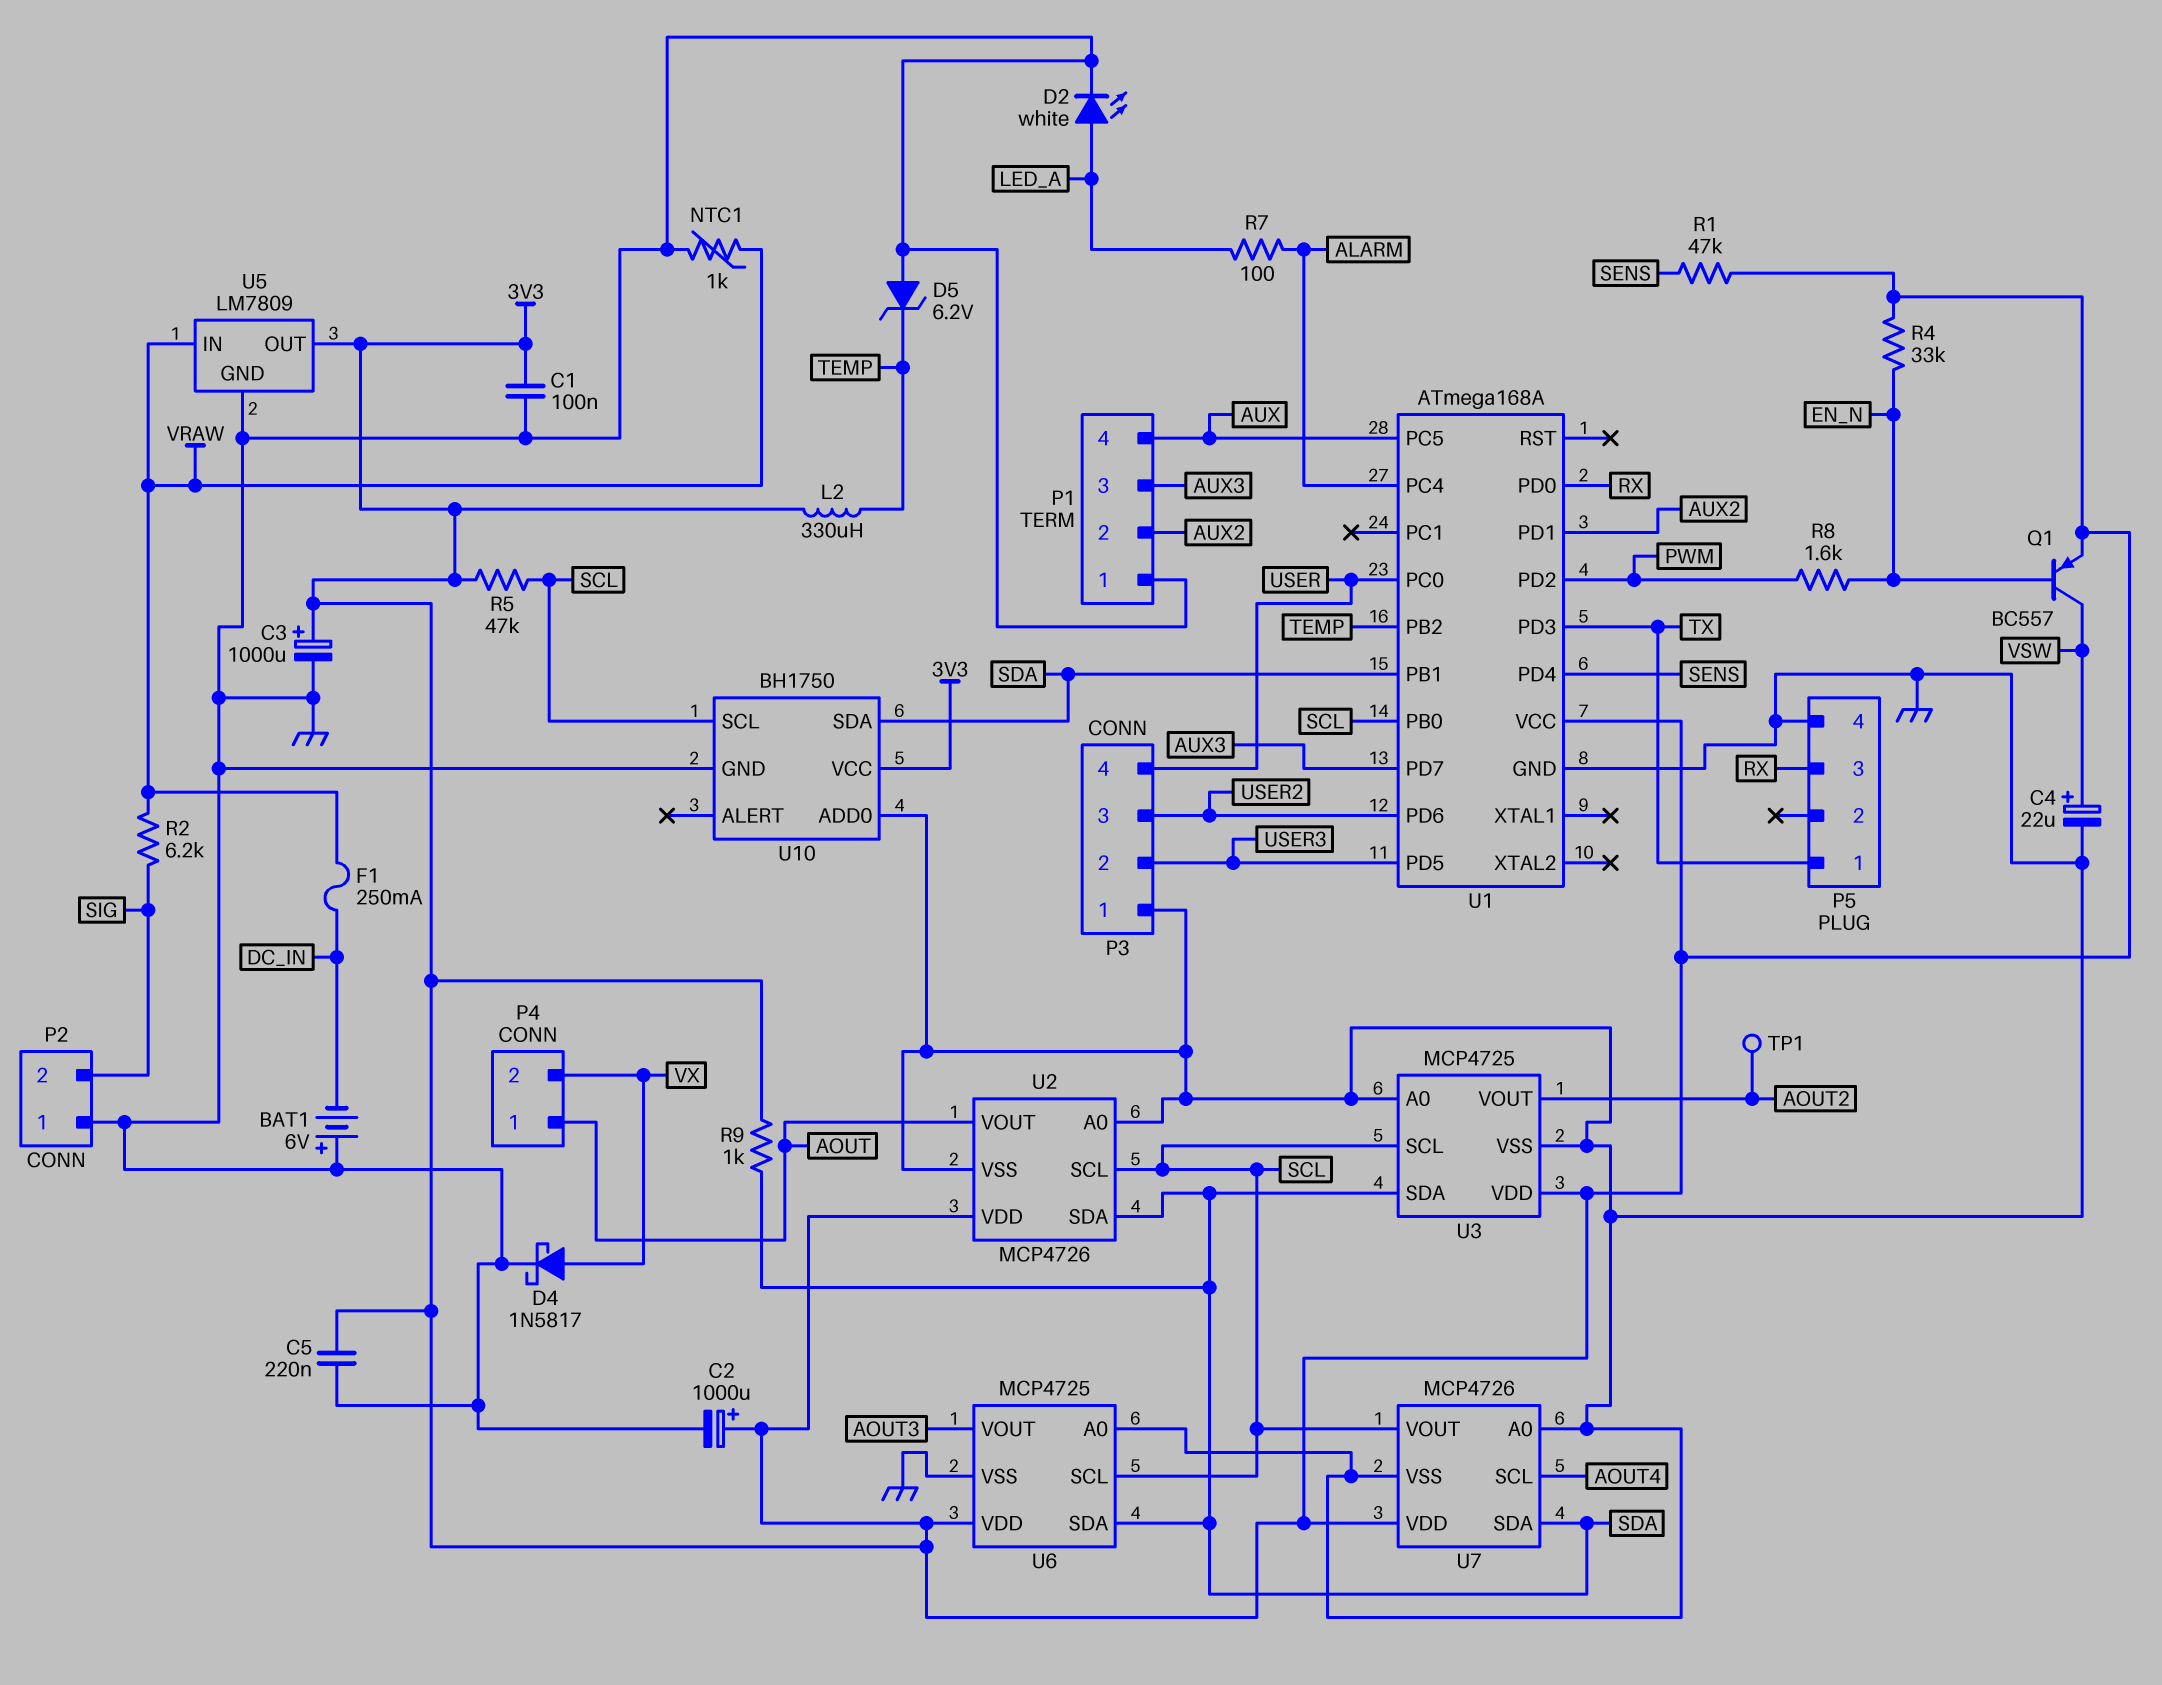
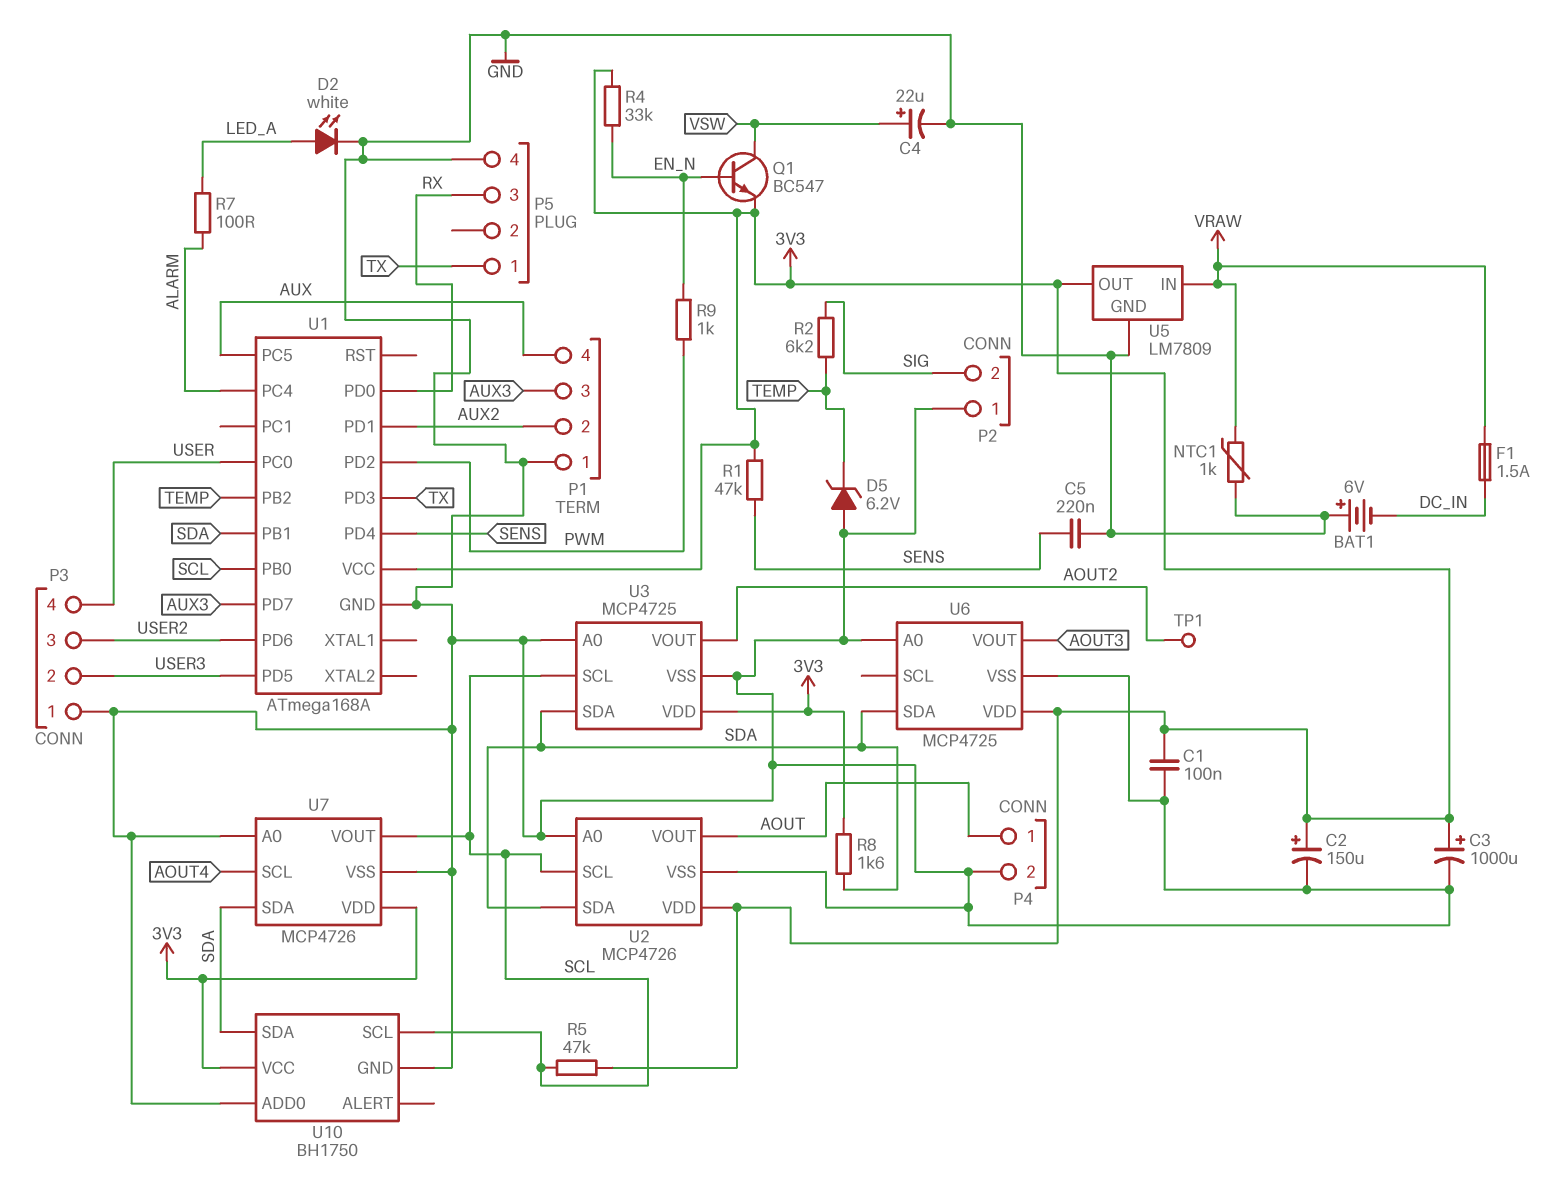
C2: 1000uF (plus 3V3, minus GND) -> 150uF (plus 3V3, minus GND)
C5: 220nF (3V3, GND) -> 220nF (GND, SENS)
D4: schottky 1N5817 (A VX, K GND) -> none
F1: 250mA (DC_IN, VRAW) -> 1.5A (DC_IN, VRAW)
L2: 330uH (3V3, TEMP) -> none
P4 pin 2: VX -> GND
Q1: PNP BC557 (B EN_N, C VSW, E 3V3) -> NPN BC547 (B EN_N, C VSW, E 3V3)
R2: 6.2k (SIG, VRAW) -> 6.2k (SIG, TEMP)
R8: 1.6k (EN_N, PWM) -> 1.6k (3V3, SDA)
R9: 1k (3V3, SDA) -> 1k (EN_N, PWM)
U6 pin SCL: SCL -> none

